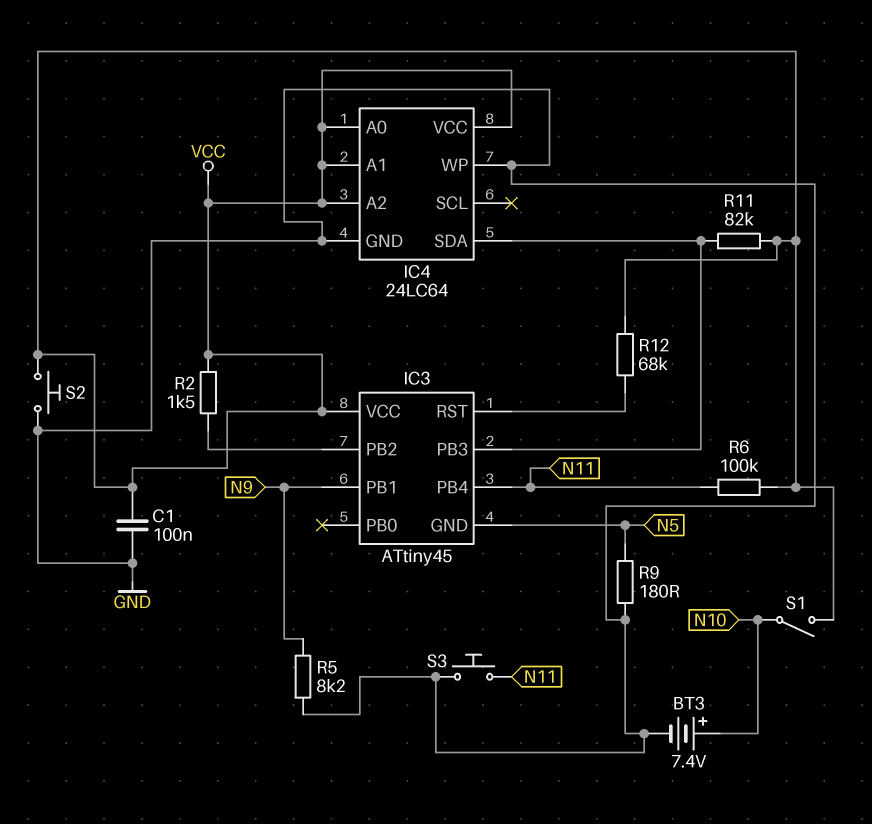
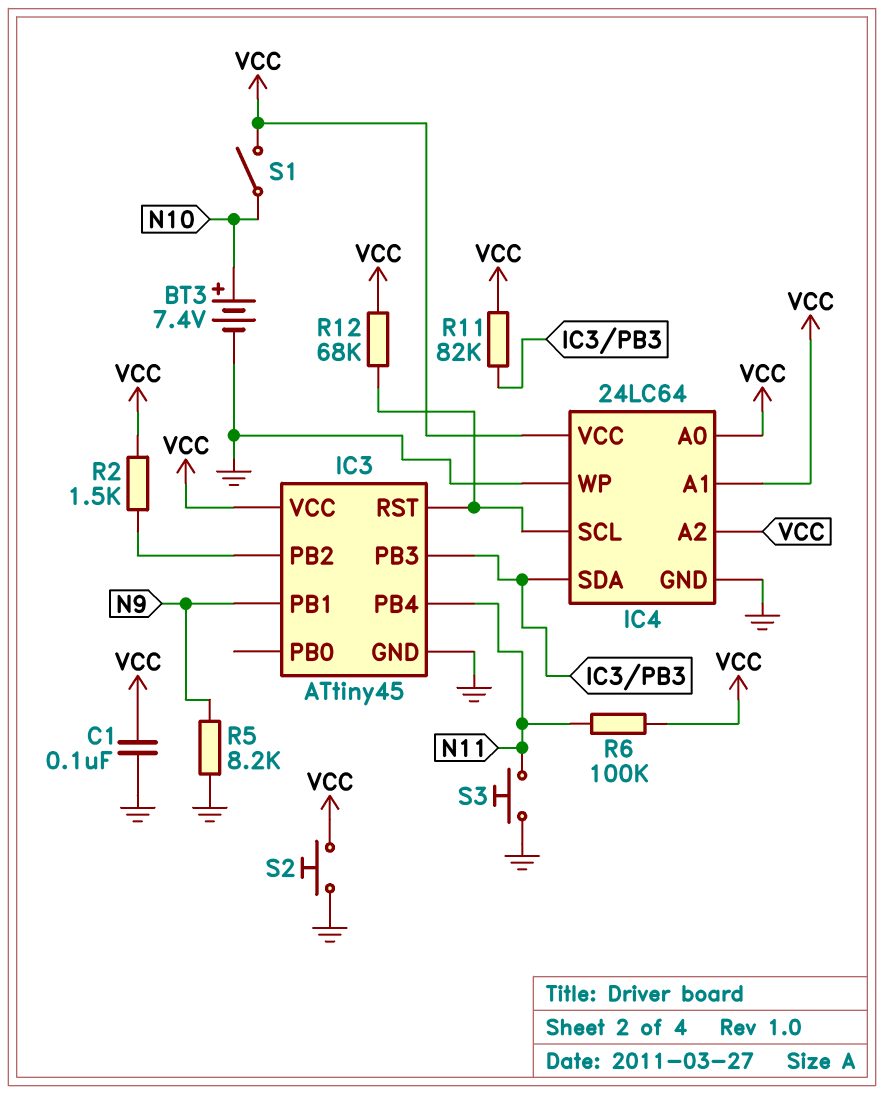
IC3 pin GND: N5 -> GND
IC4 pin SCL: none -> IC3/RST
R9: 180 (GND, N5) -> none

